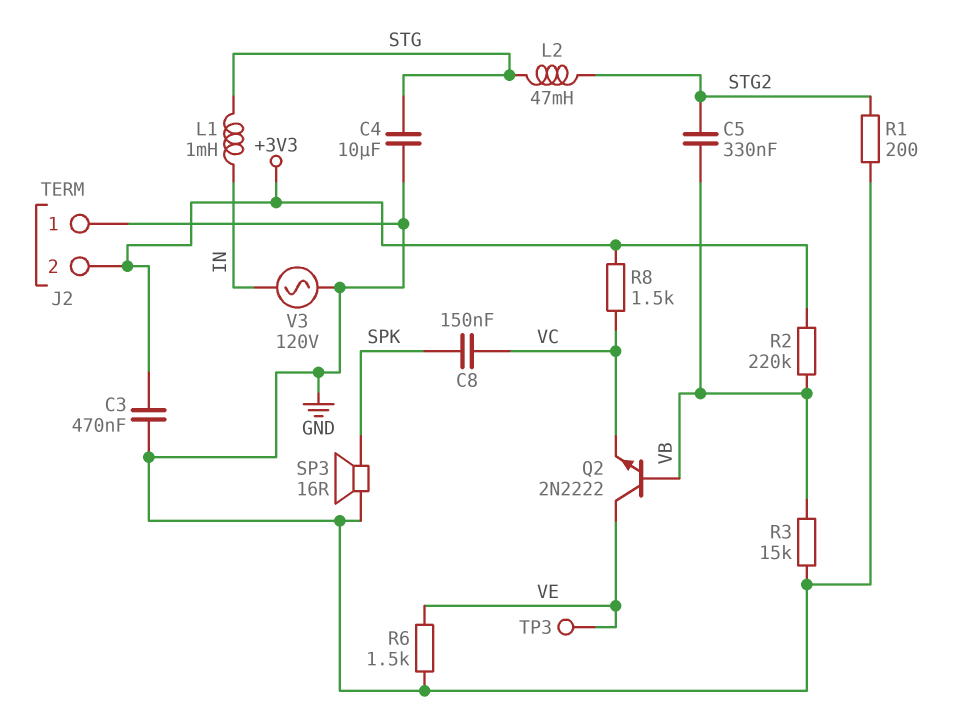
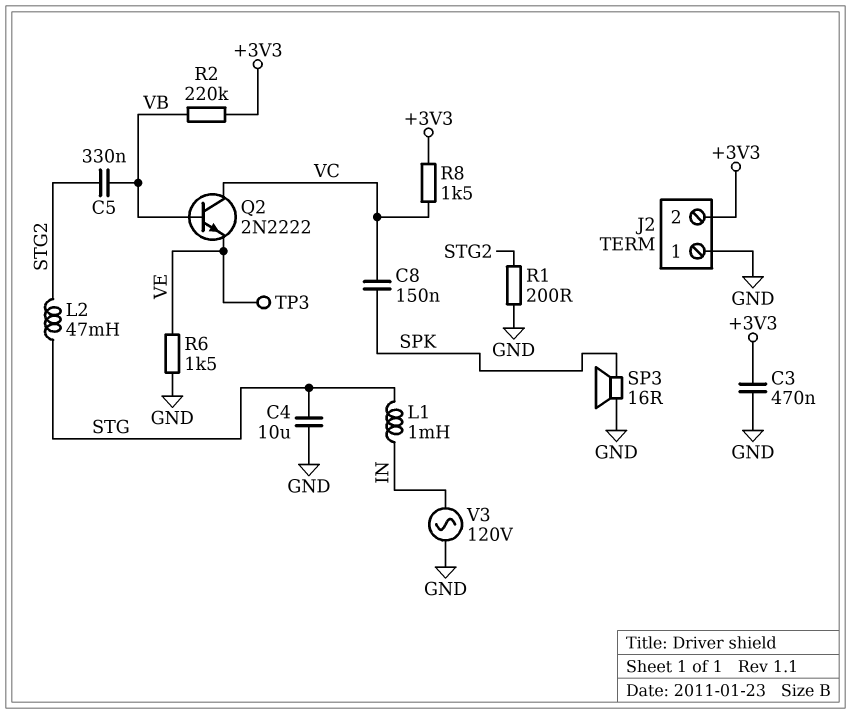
Q2: NPN 2N2222 (B VB, C VE, E VC) -> NPN 2N2222 (B VB, C VC, E VE)
R3: 15k (GND, VB) -> none

